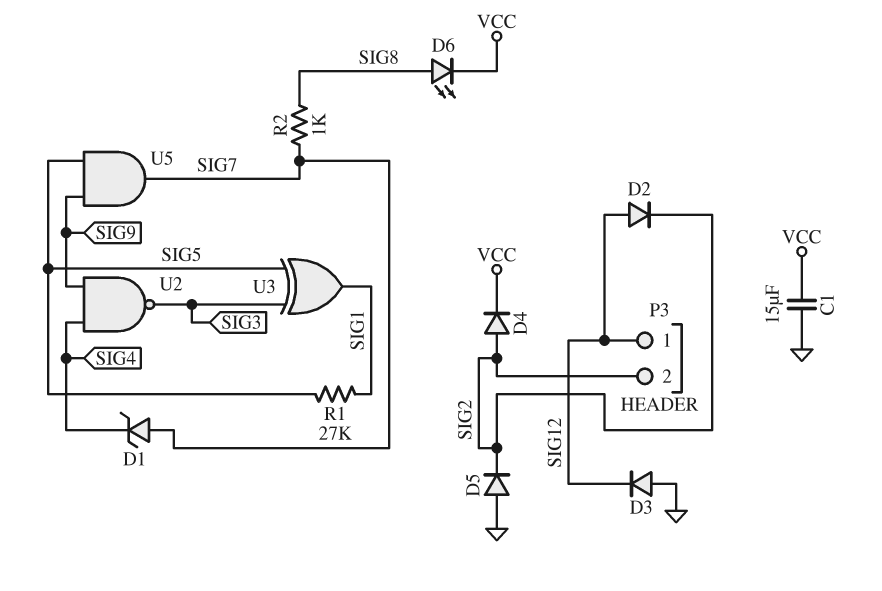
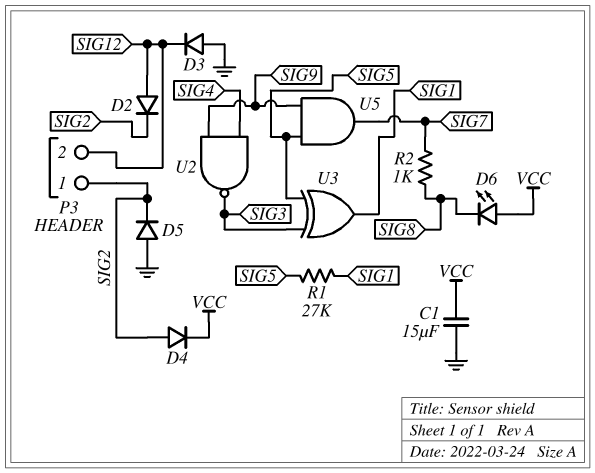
D1: zener (A SIG7, K SIG4) -> none
D6: LED (A SIG8, K VCC) -> LED (A VCC, K SIG8)
P3 pin 1: SIG12 -> SIG2
P3 pin 2: SIG2 -> SIG12

